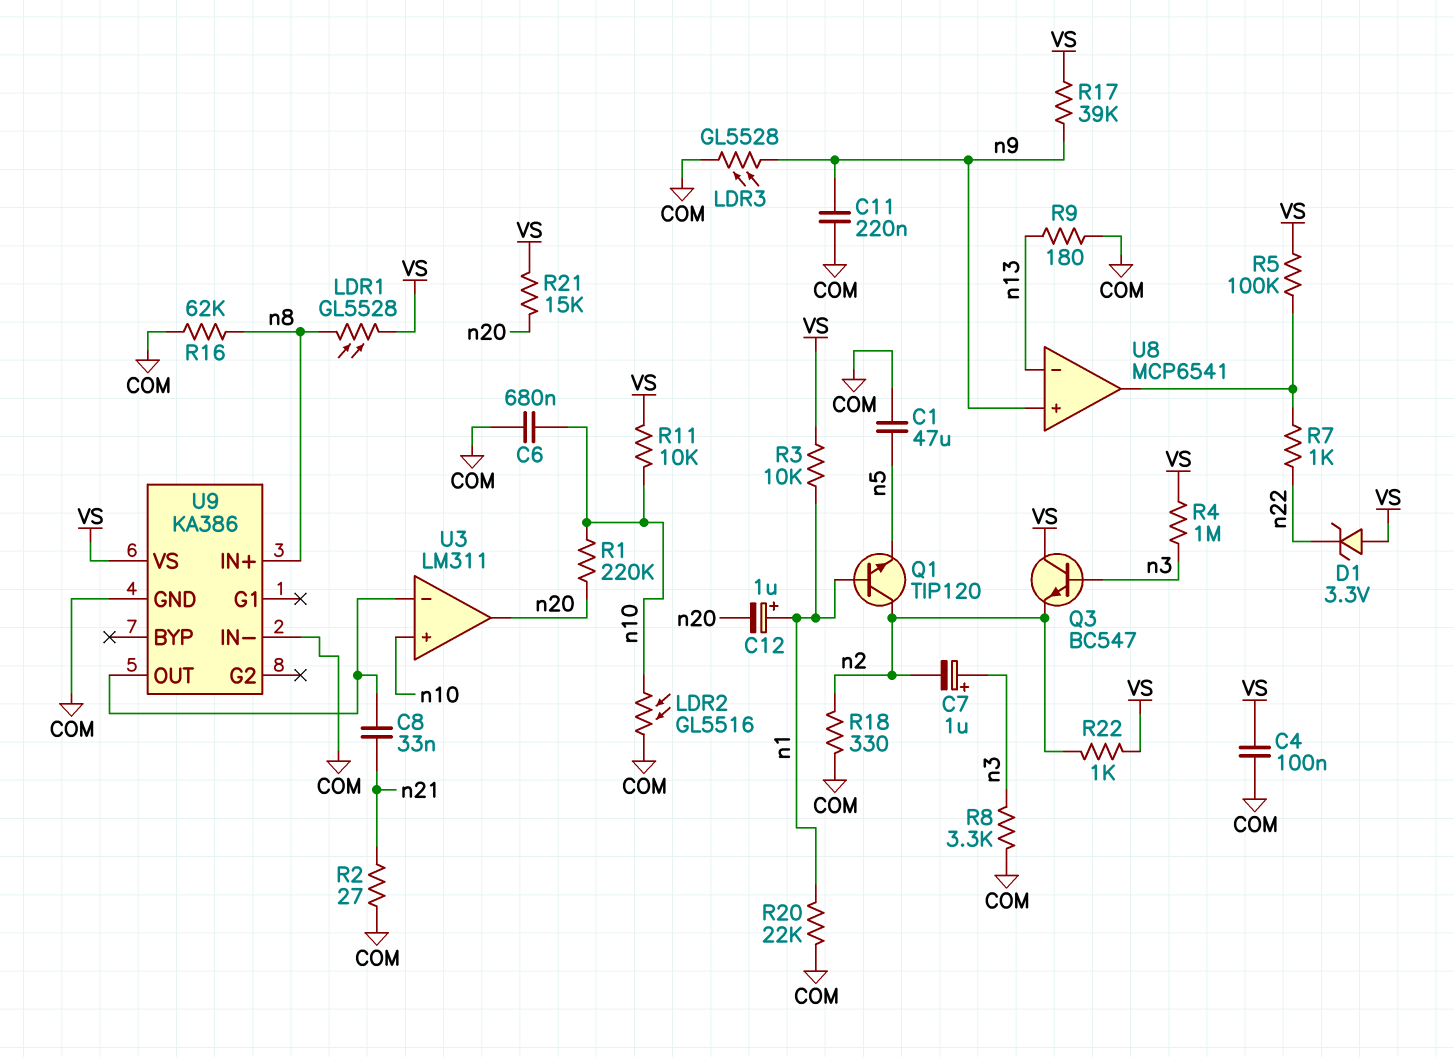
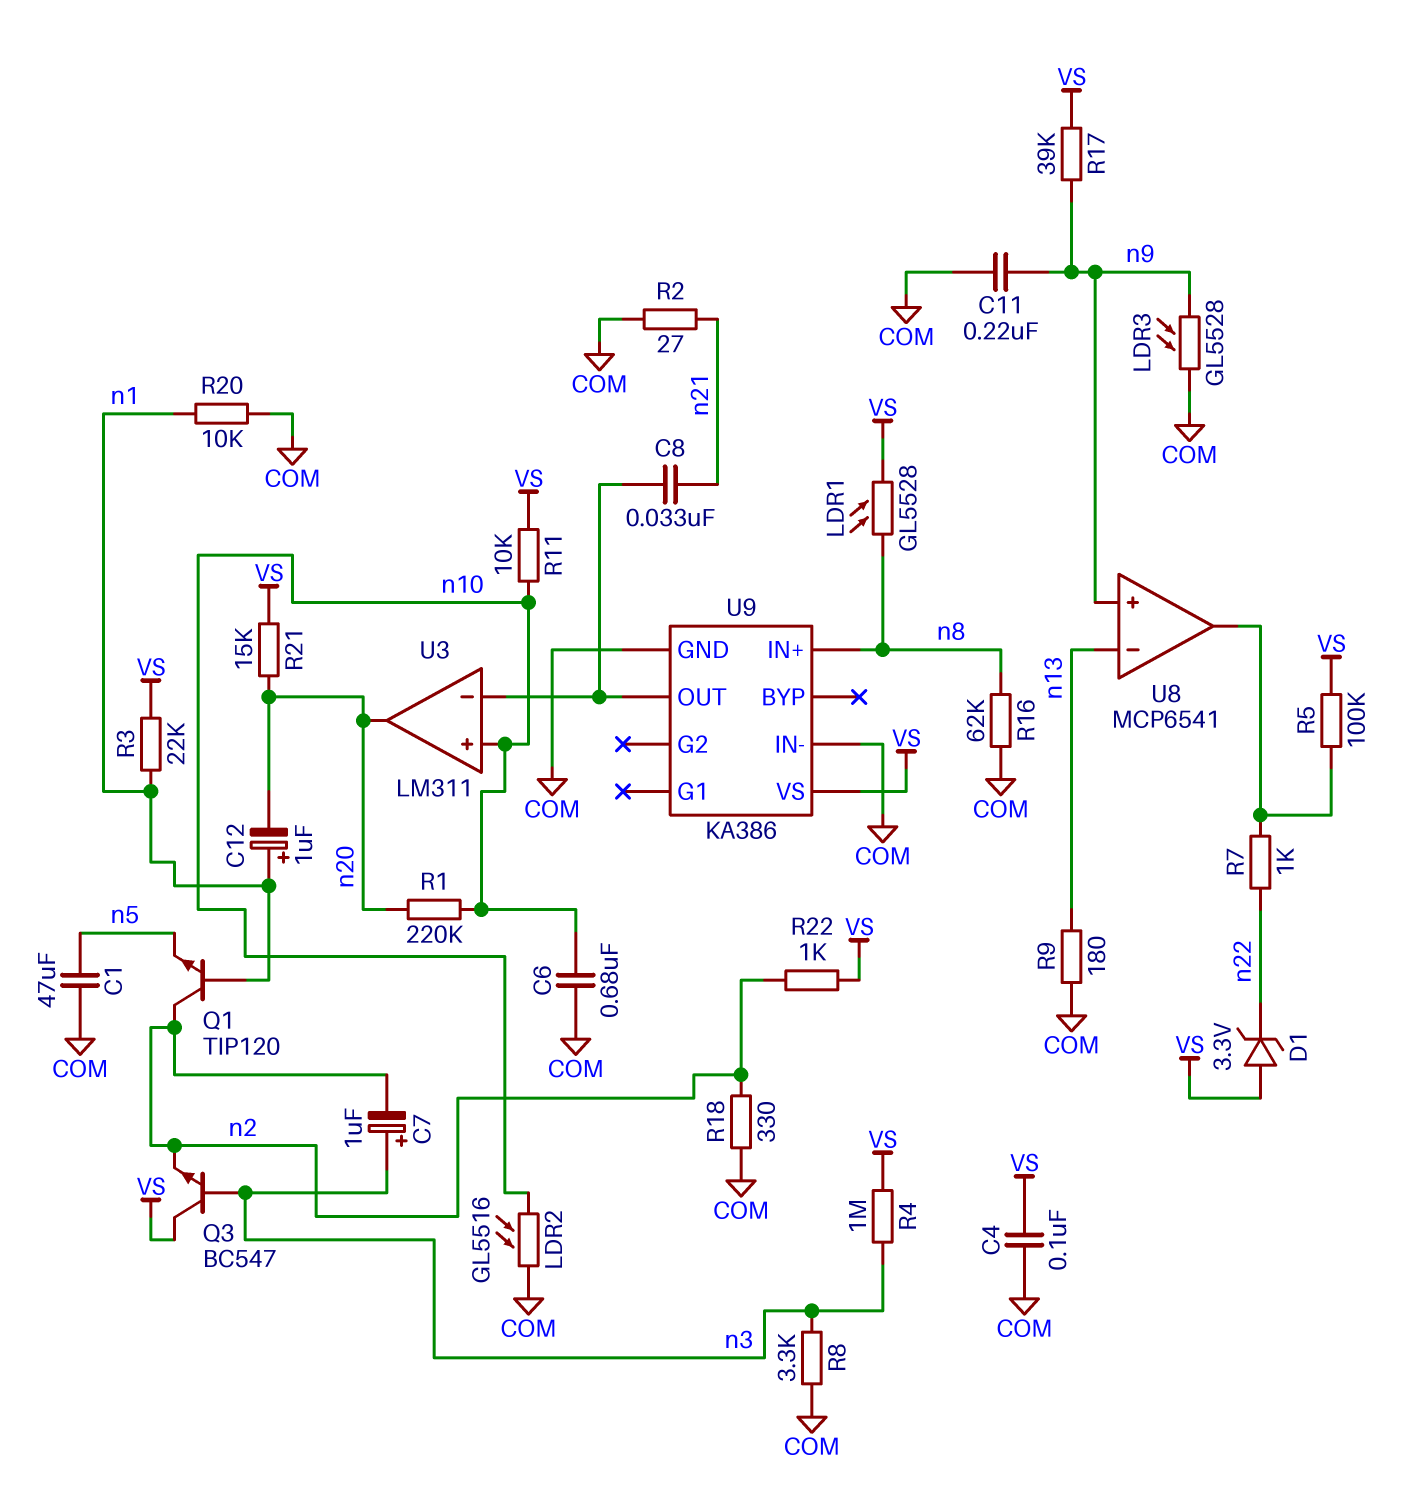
R3: 10k (VS, n1) -> 22k (VS, n1)
R20: 22k (COM, n1) -> 10k (COM, n1)

